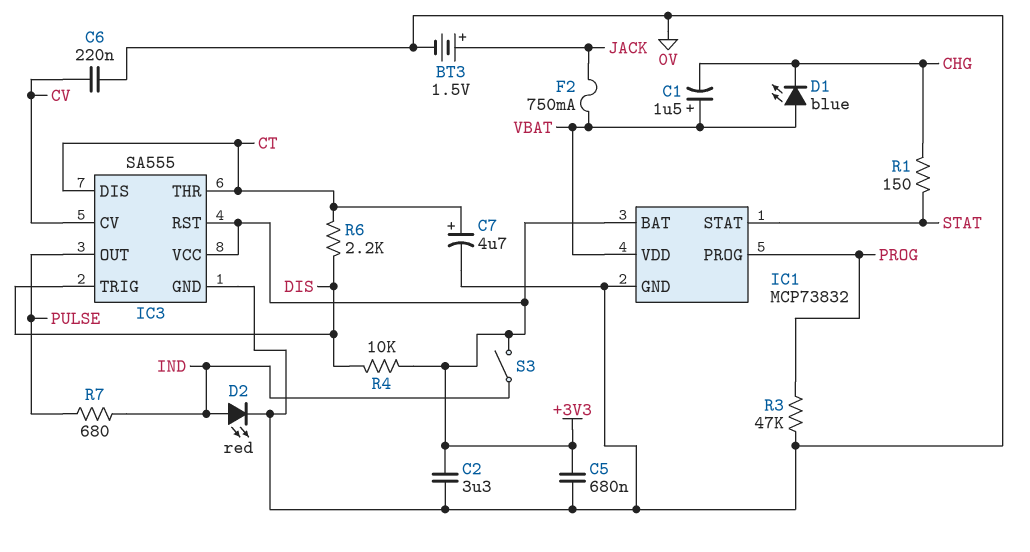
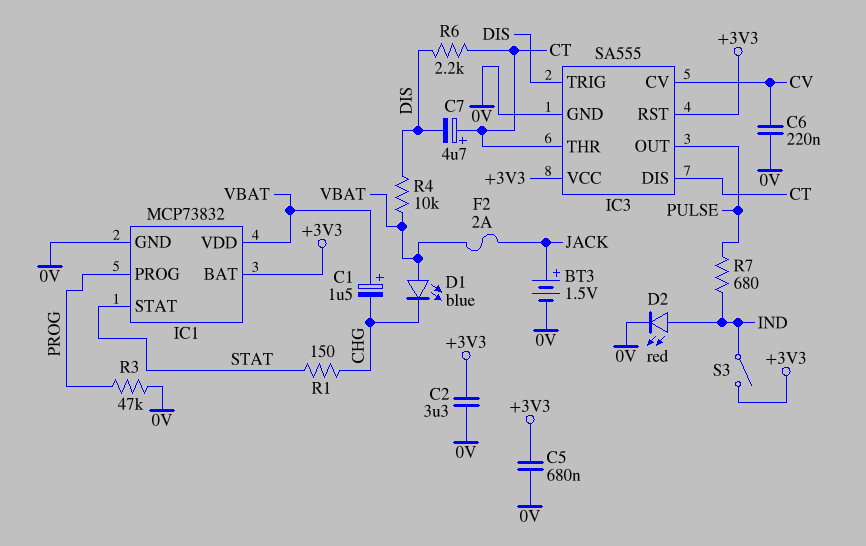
C7: 4.7uF (plus CT, minus 0V) -> 4.7uF (plus CT, minus DIS)
F2: 750mA (JACK, VBAT) -> 2A (JACK, VBAT)
R4: 10k (+3V3, DIS) -> 10k (DIS, VBAT)

